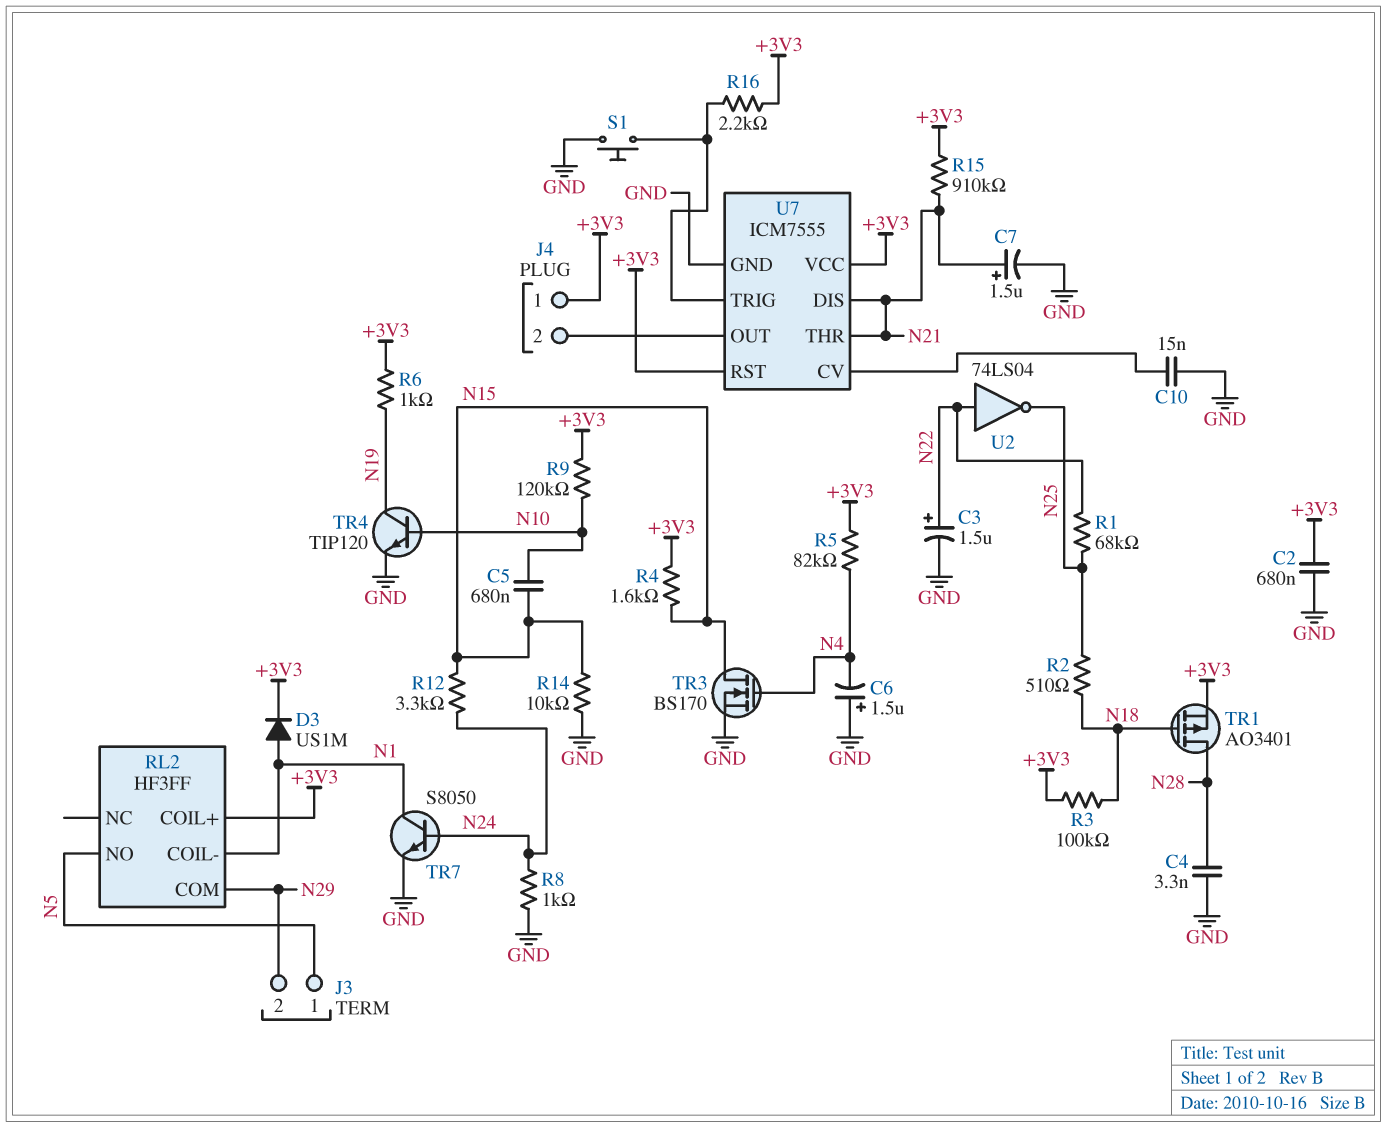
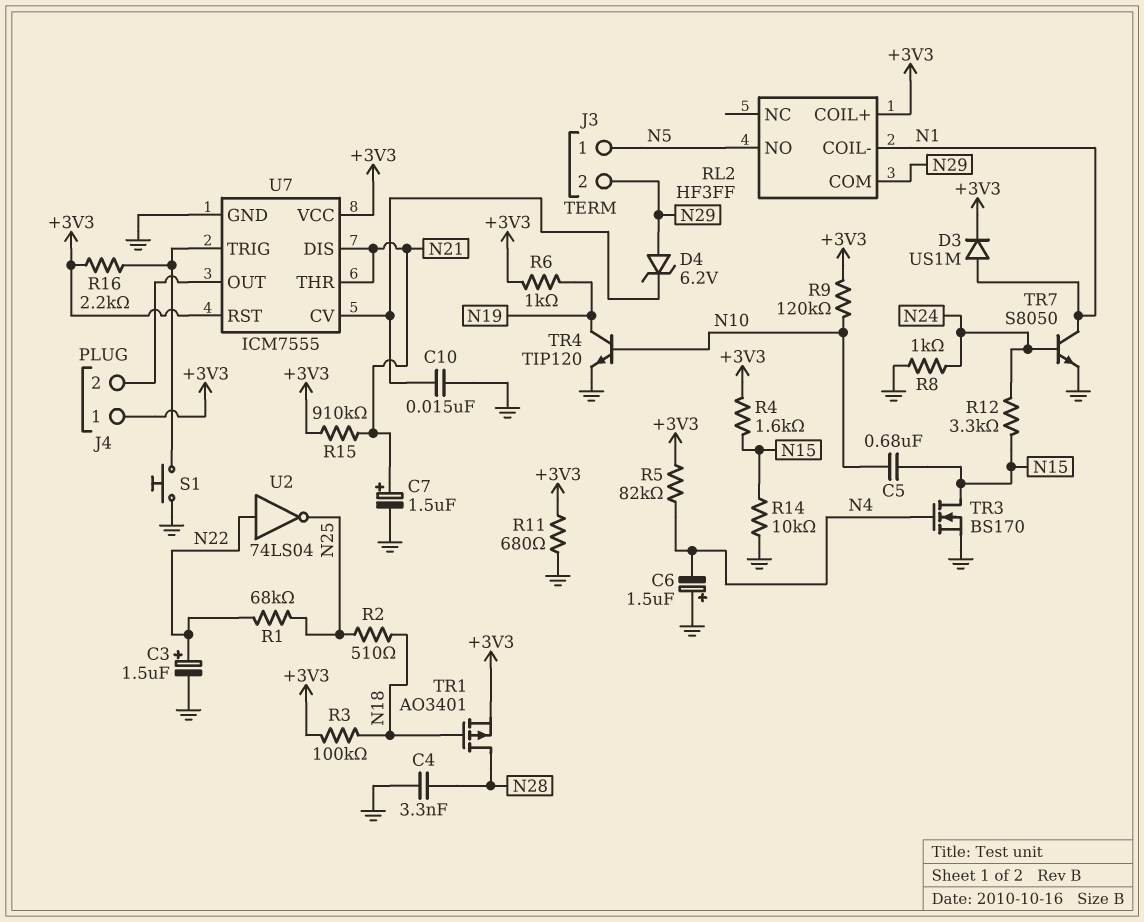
C2: 680nF (+3V3, GND) -> none
D4: none -> zener 6.2V (A N29, K U7/CV)
R11: none -> 680 (+3V3, GND)

